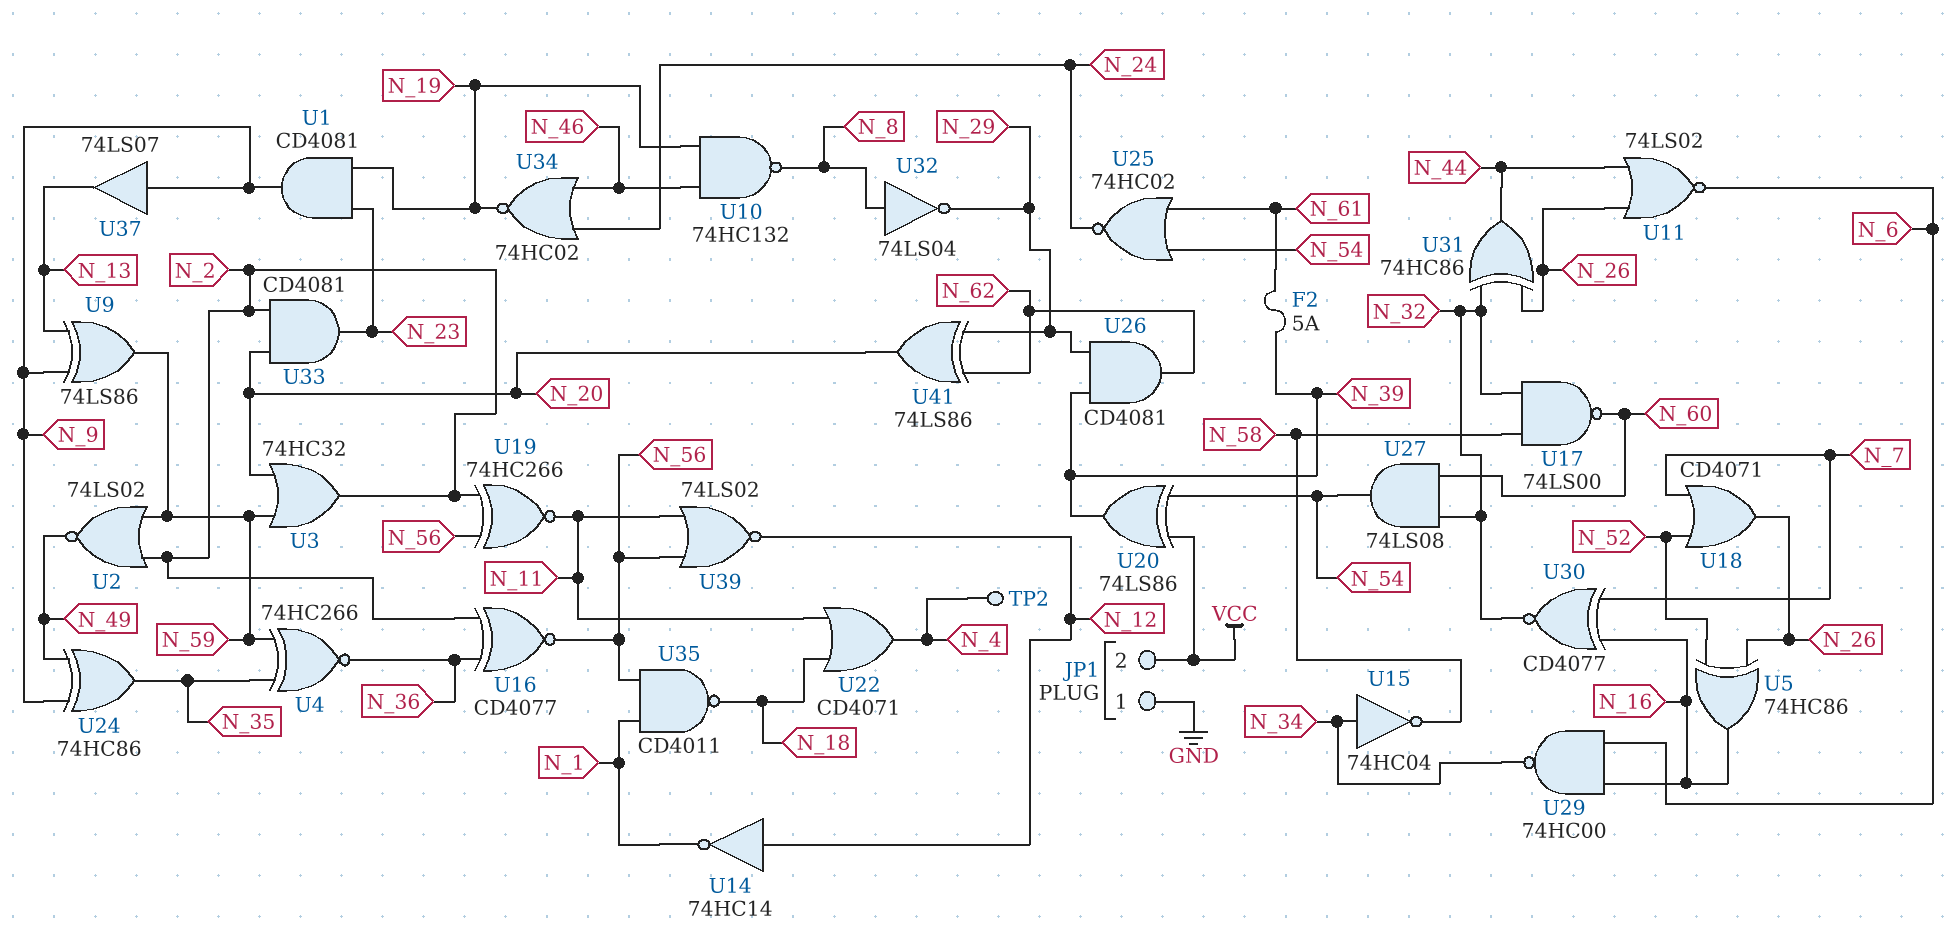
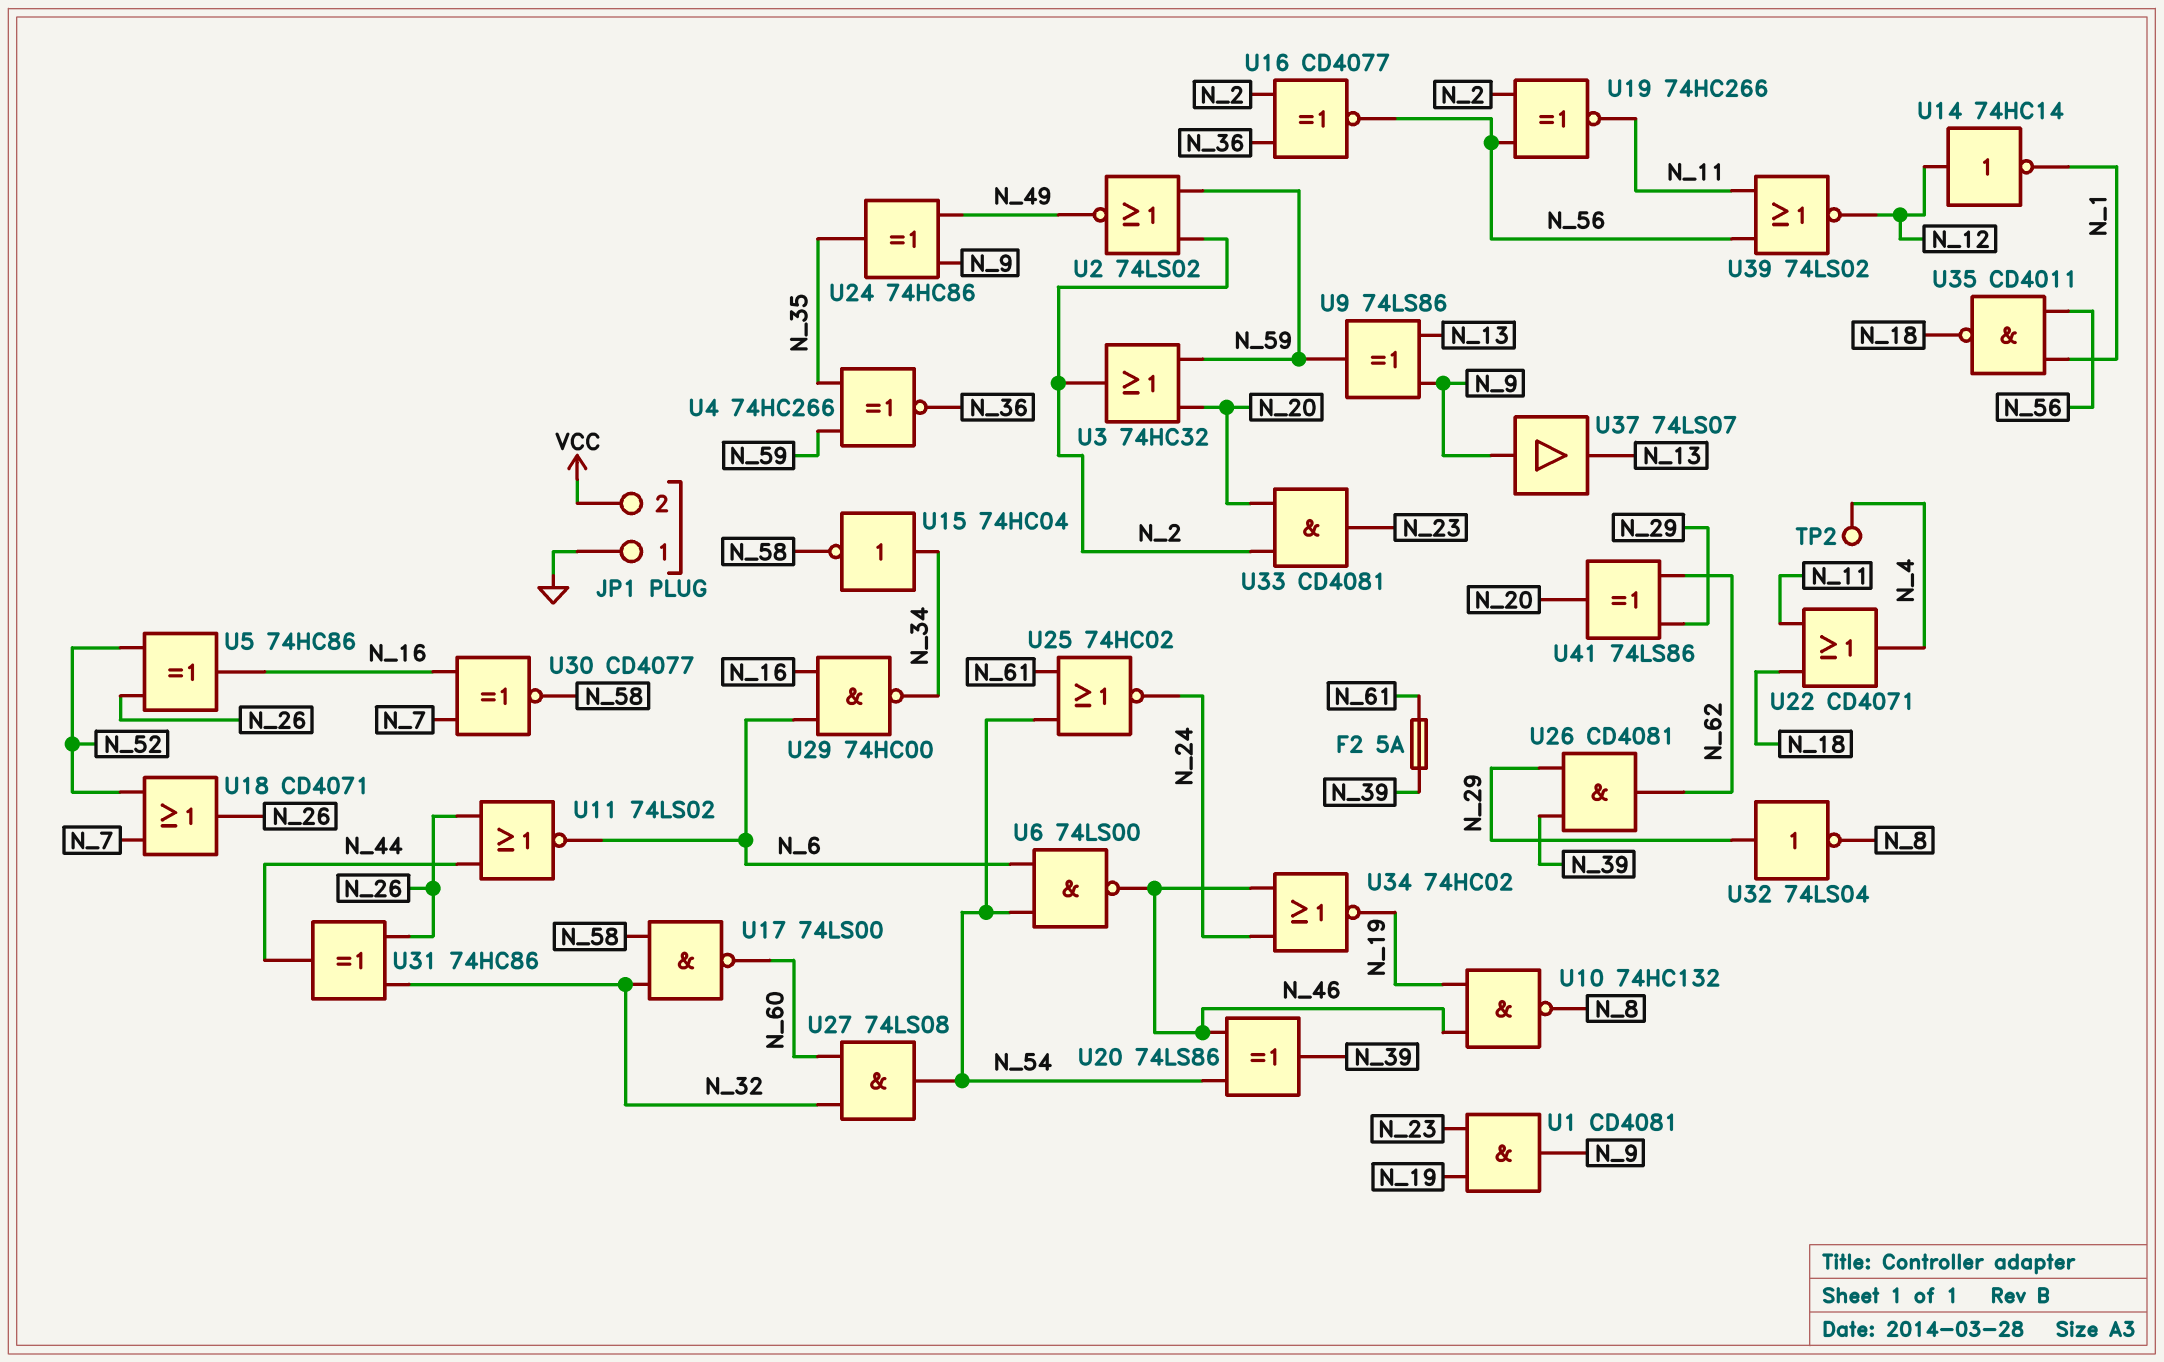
U6: none -> NAND 74LS00 (in N_6, in N_54, out N_46)
U20: XOR 74LS86 (in N_54, in VCC, out N_39) -> XOR 74LS86 (in N_46, in N_54, out N_39)
U30: XNOR CD4077 (in N_7, in N_16, out N_32) -> XNOR CD4077 (in N_7, in N_16, out N_58)
U32: NOT 74LS04 (in N_8, out N_29) -> NOT 74LS04 (in N_29, out N_8)

